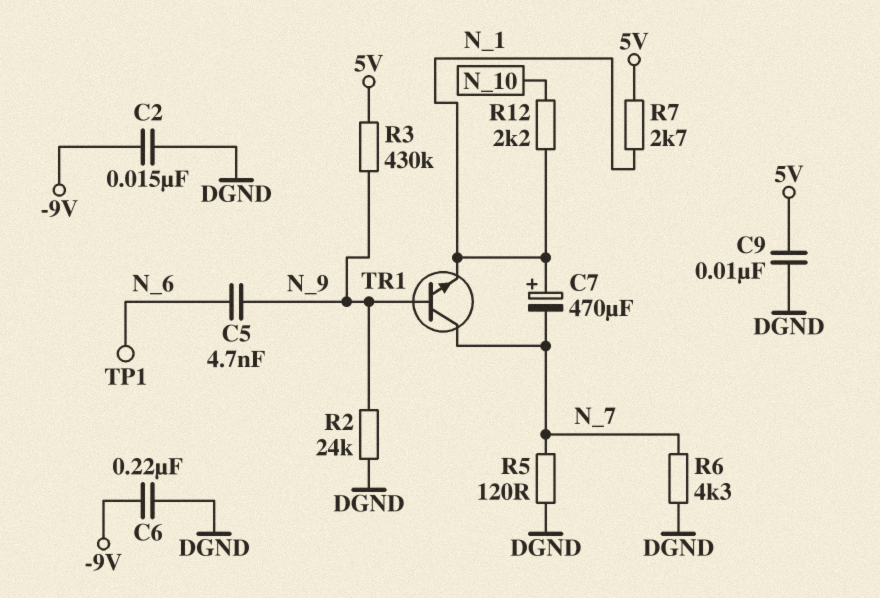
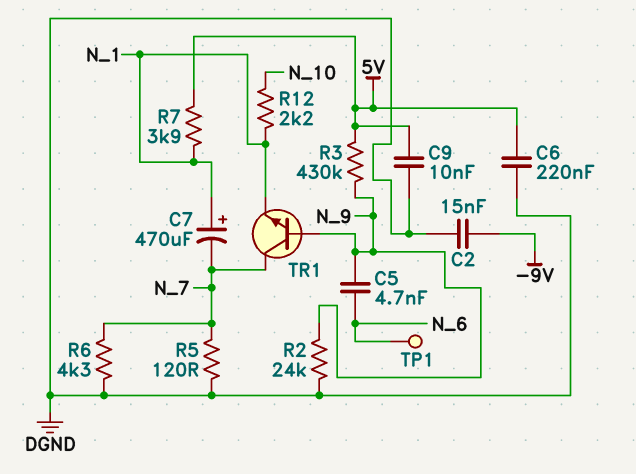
C6: 220nF (-9V, DGND) -> 220nF (5V, DGND)
R7: 2.7k (5V, N_1) -> 3.9k (5V, N_1)

